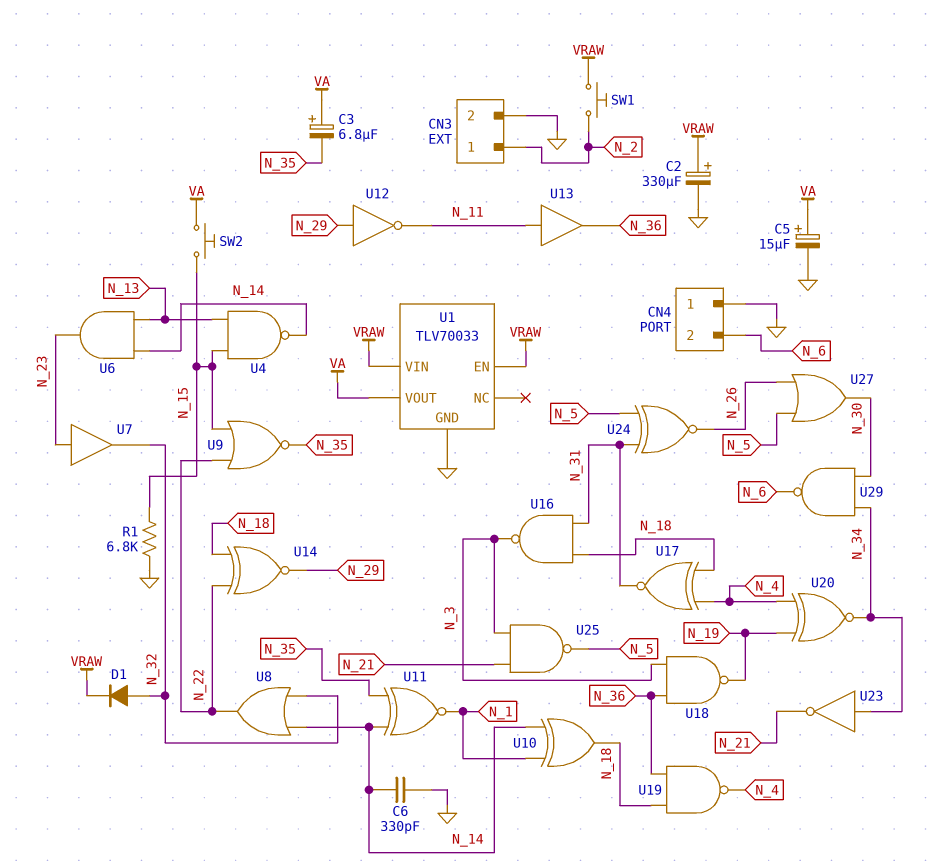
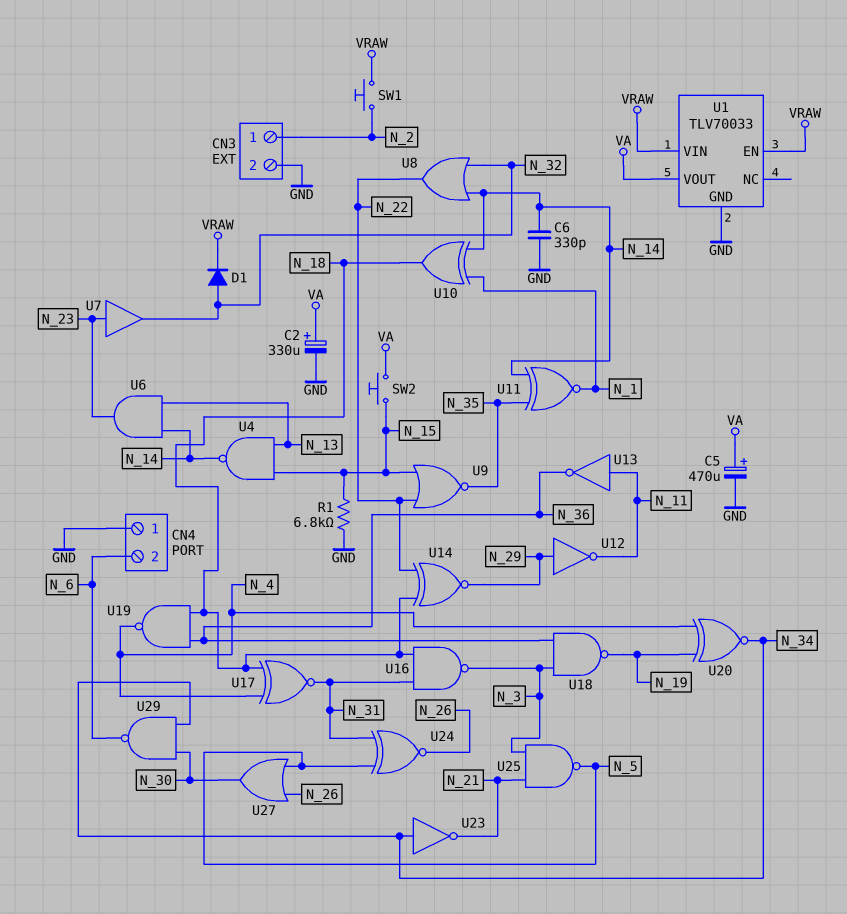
C2: 330uF (plus VRAW, minus GND) -> 330uF (plus VA, minus GND)
C3: 6.8uF (plus VA, minus N_35) -> none
C5: 15uF (plus VA, minus GND) -> 470uF (plus VA, minus GND)
U13: buffer (in N_11, out N_36) -> NOT (in N_11, out N_36)

